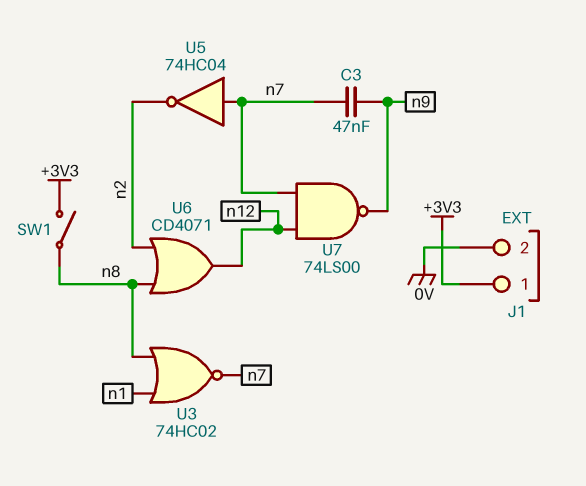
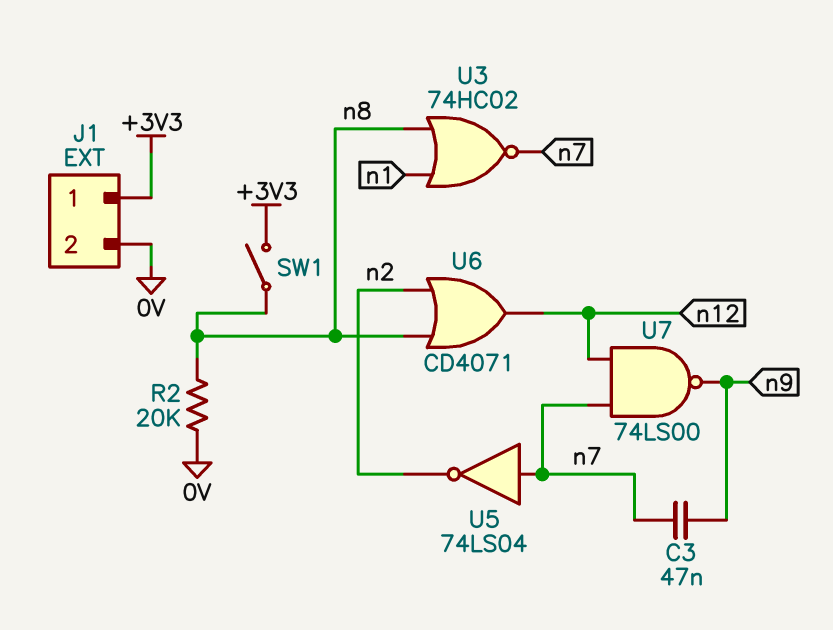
R2: none -> 20k (0V, n8)
U5: NOT 74HC04 (in n7, out n2) -> NOT 74LS04 (in n7, out n2)

